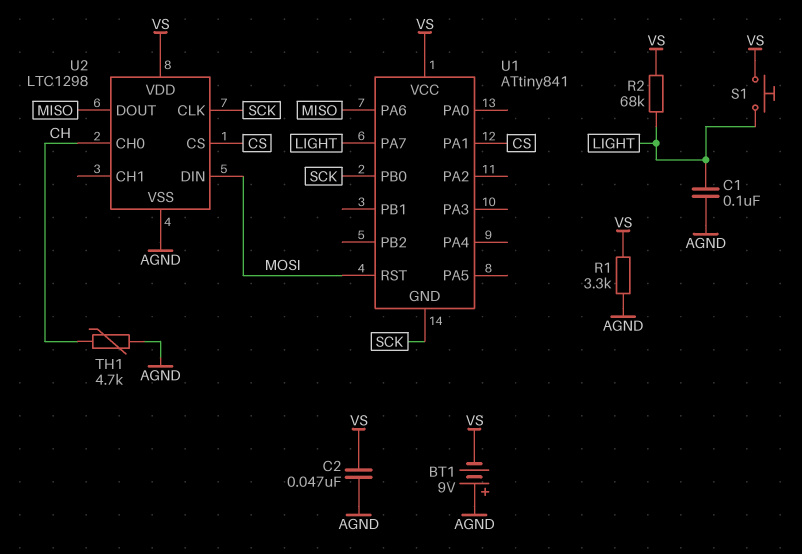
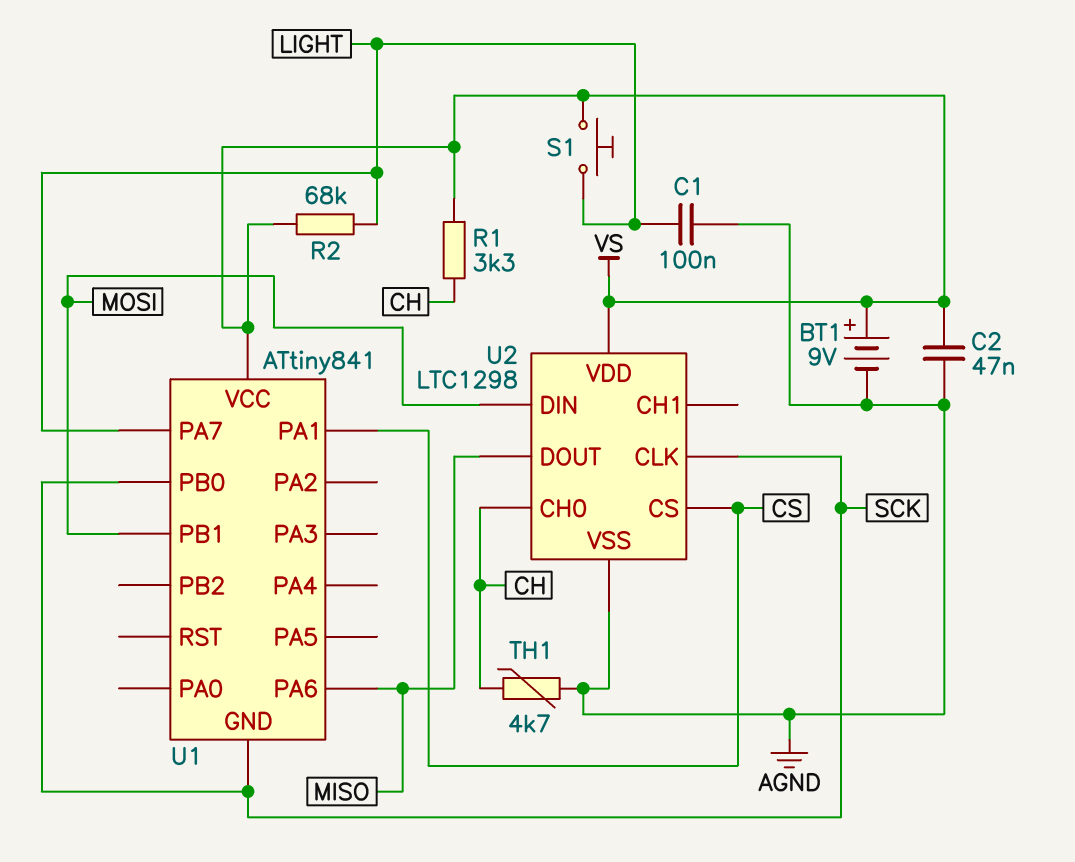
BT1: 9V (plus AGND, minus VS) -> 9V (plus VS, minus AGND)
R1: 3.3k (AGND, VS) -> 3.3k (CH, VS)
U1 pin PB1: none -> MOSI
U1 pin RST: MOSI -> none

